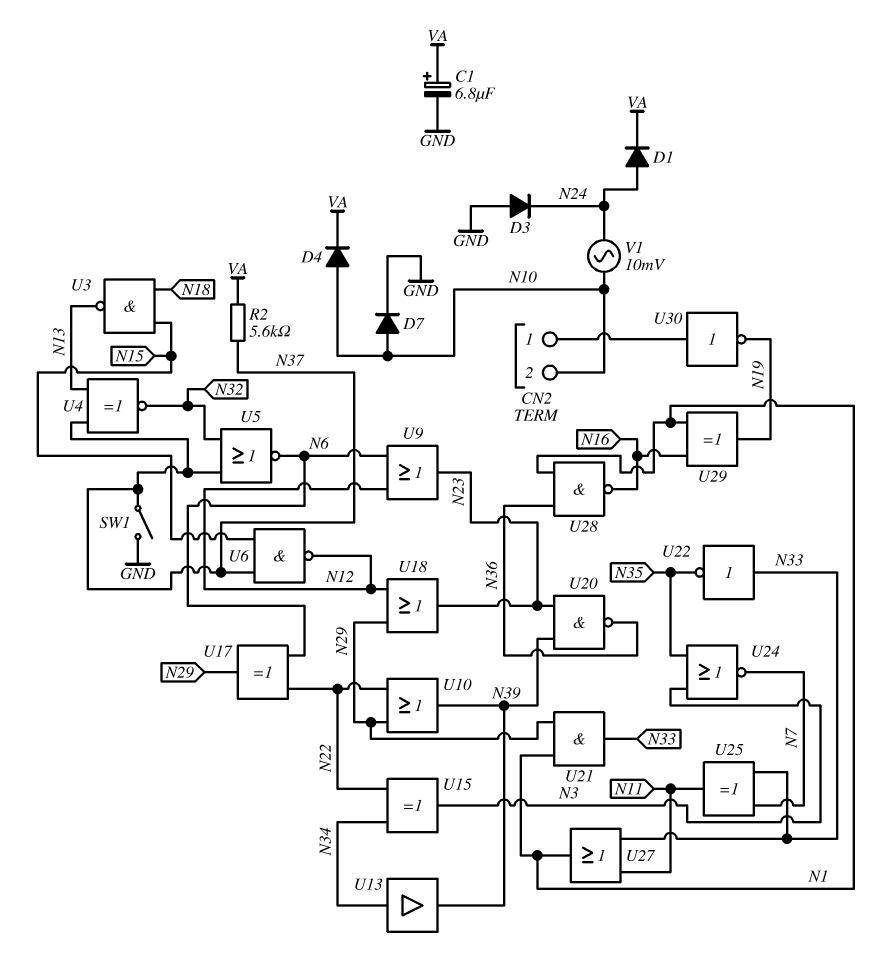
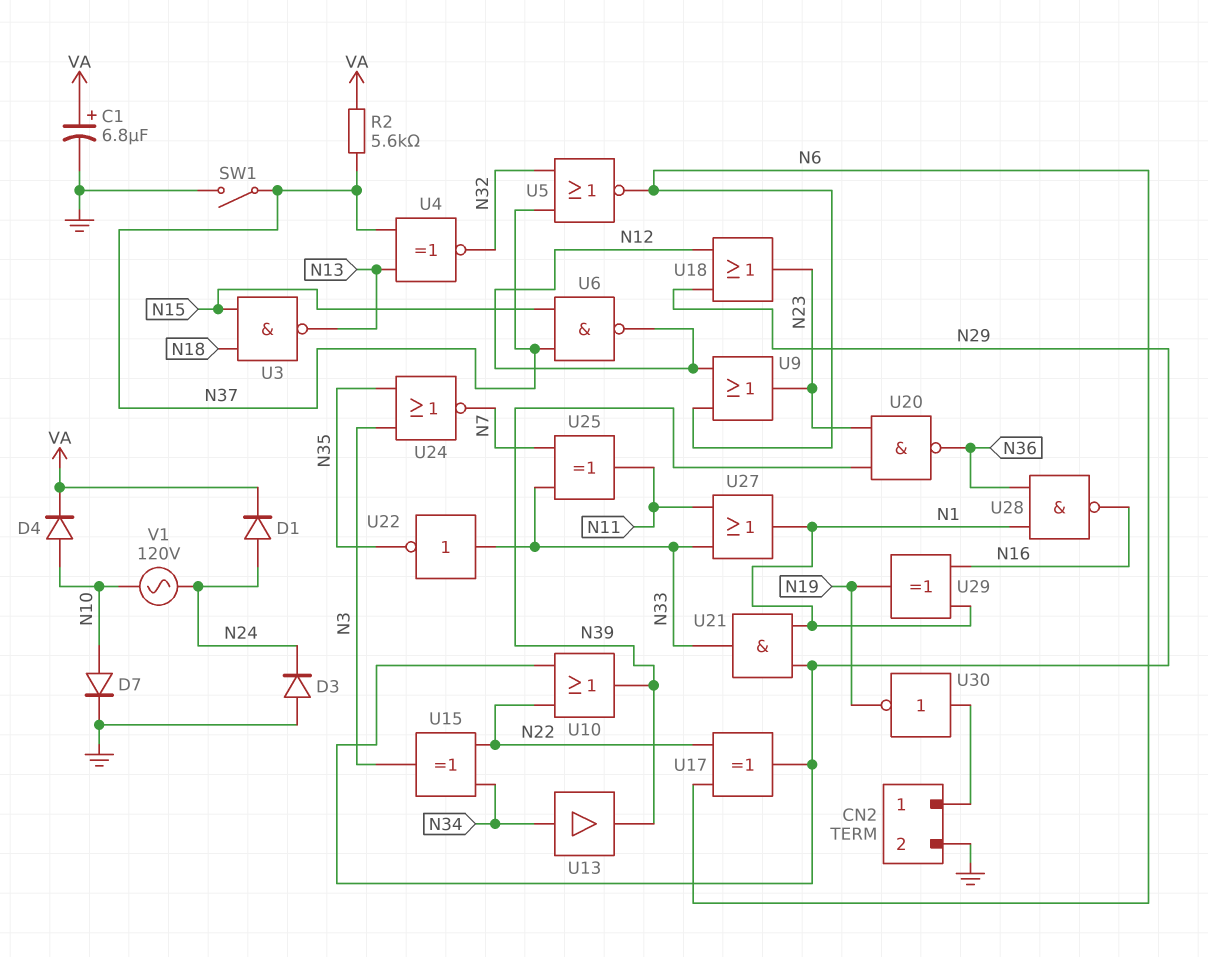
CN2 pin 2: N10 -> GND
V1: AC 10mV (N10, N24) -> AC 120V (N10, N24)

